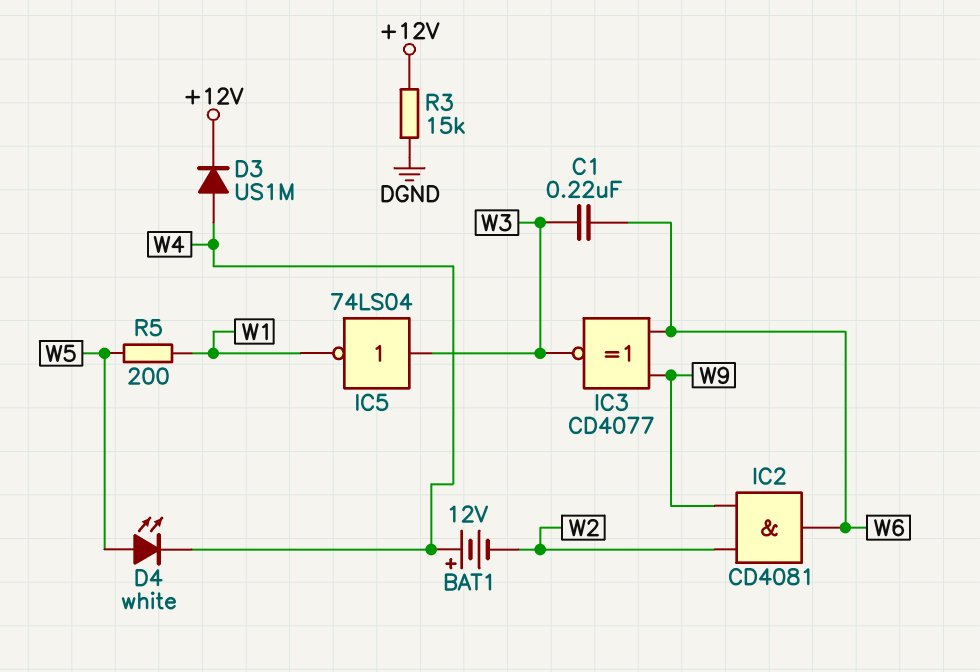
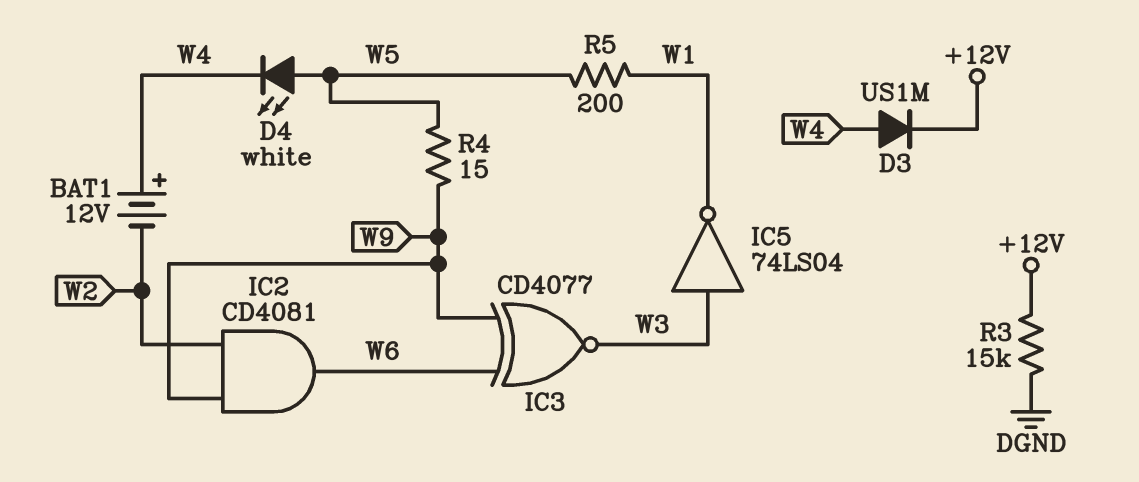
C1: 220nF (W3, W6) -> none
R4: none -> 15 (W5, W9)

